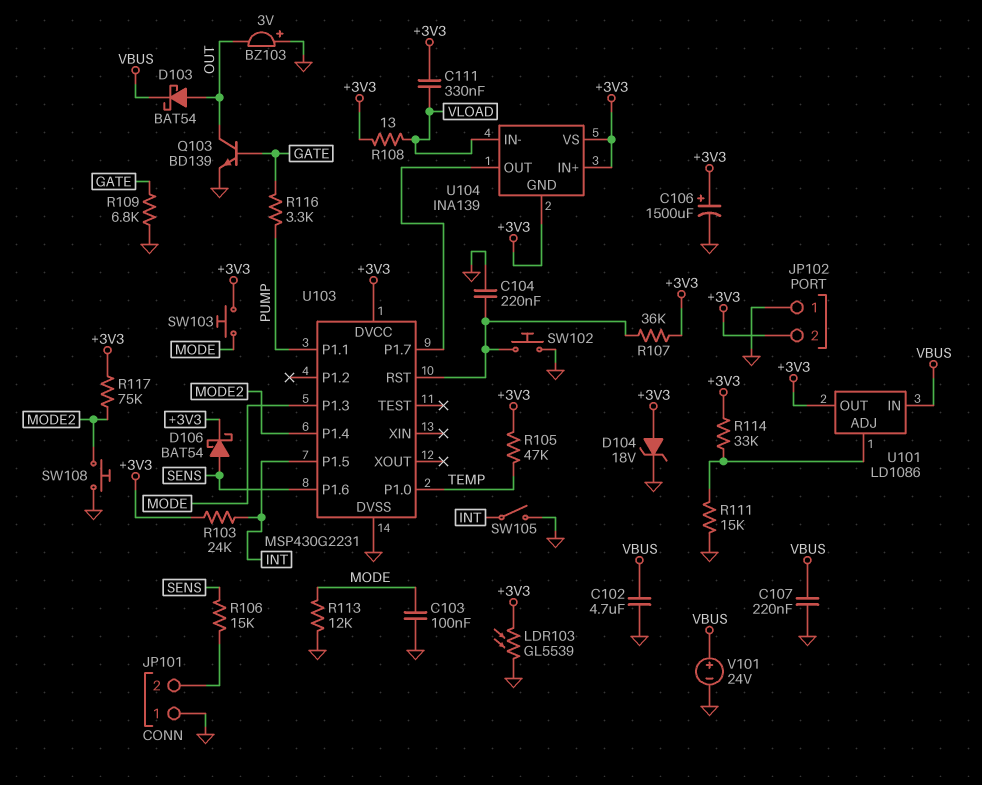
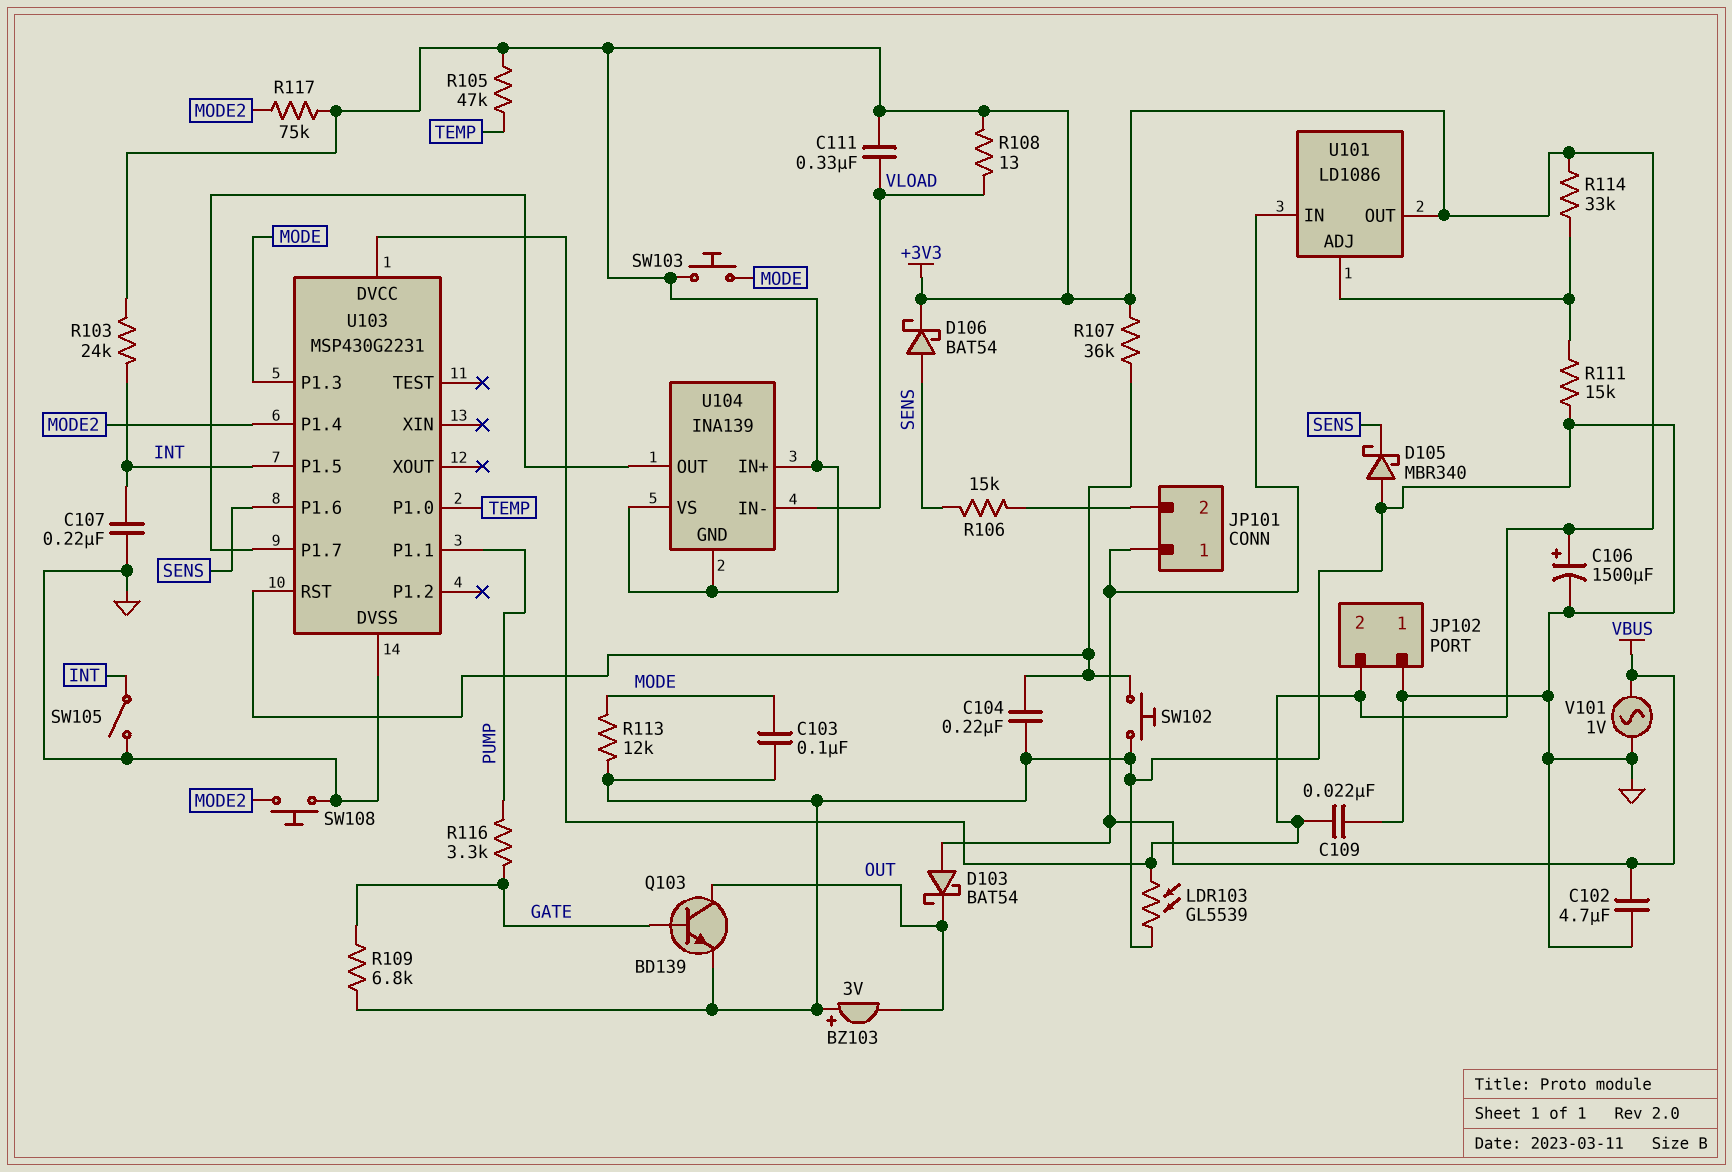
C107: 220nF (GND, VBUS) -> 220nF (GND, INT)
C109: none -> 22nF (+3V3, GND)
D103: schottky BAT54 (A OUT, K VBUS) -> schottky BAT54 (A VBUS, K OUT)
D104: zener 18V (A +3V3, K GND) -> none
D105: none -> schottky MBR340 (A GND, K SENS)
JP101 pin 1: GND -> VBUS
V101: 24V (plus VBUS, minus GND) -> AC 1V (GND, VBUS)

